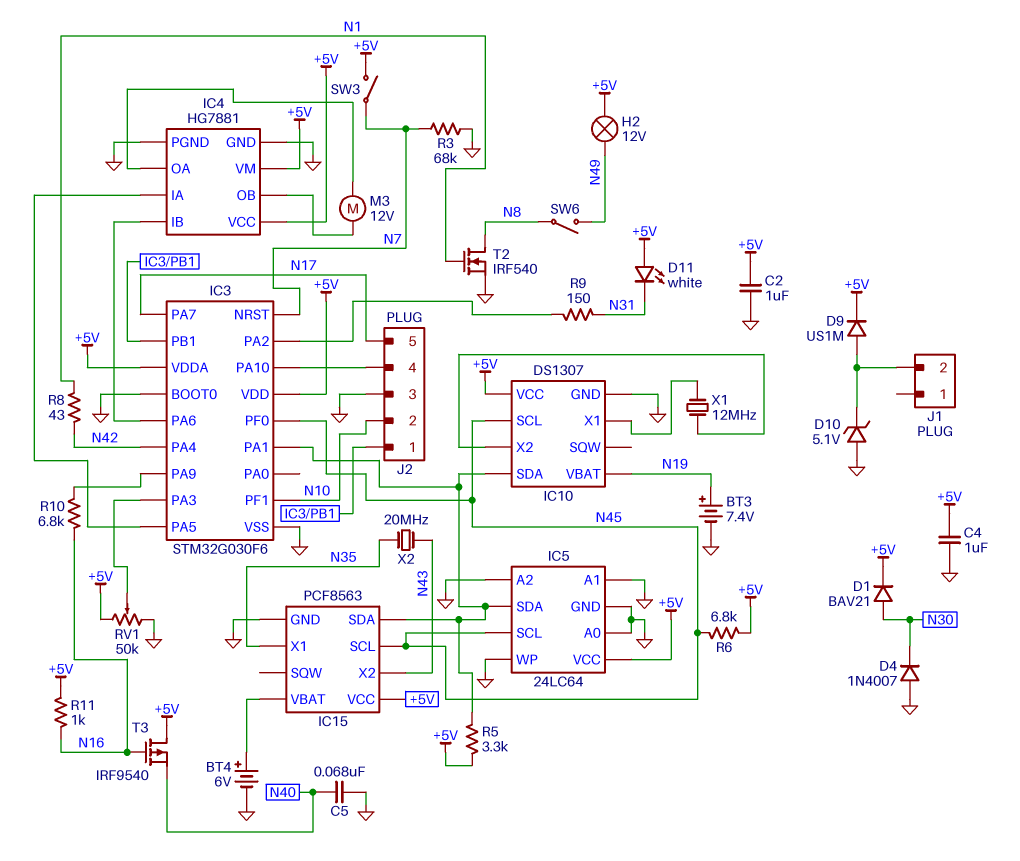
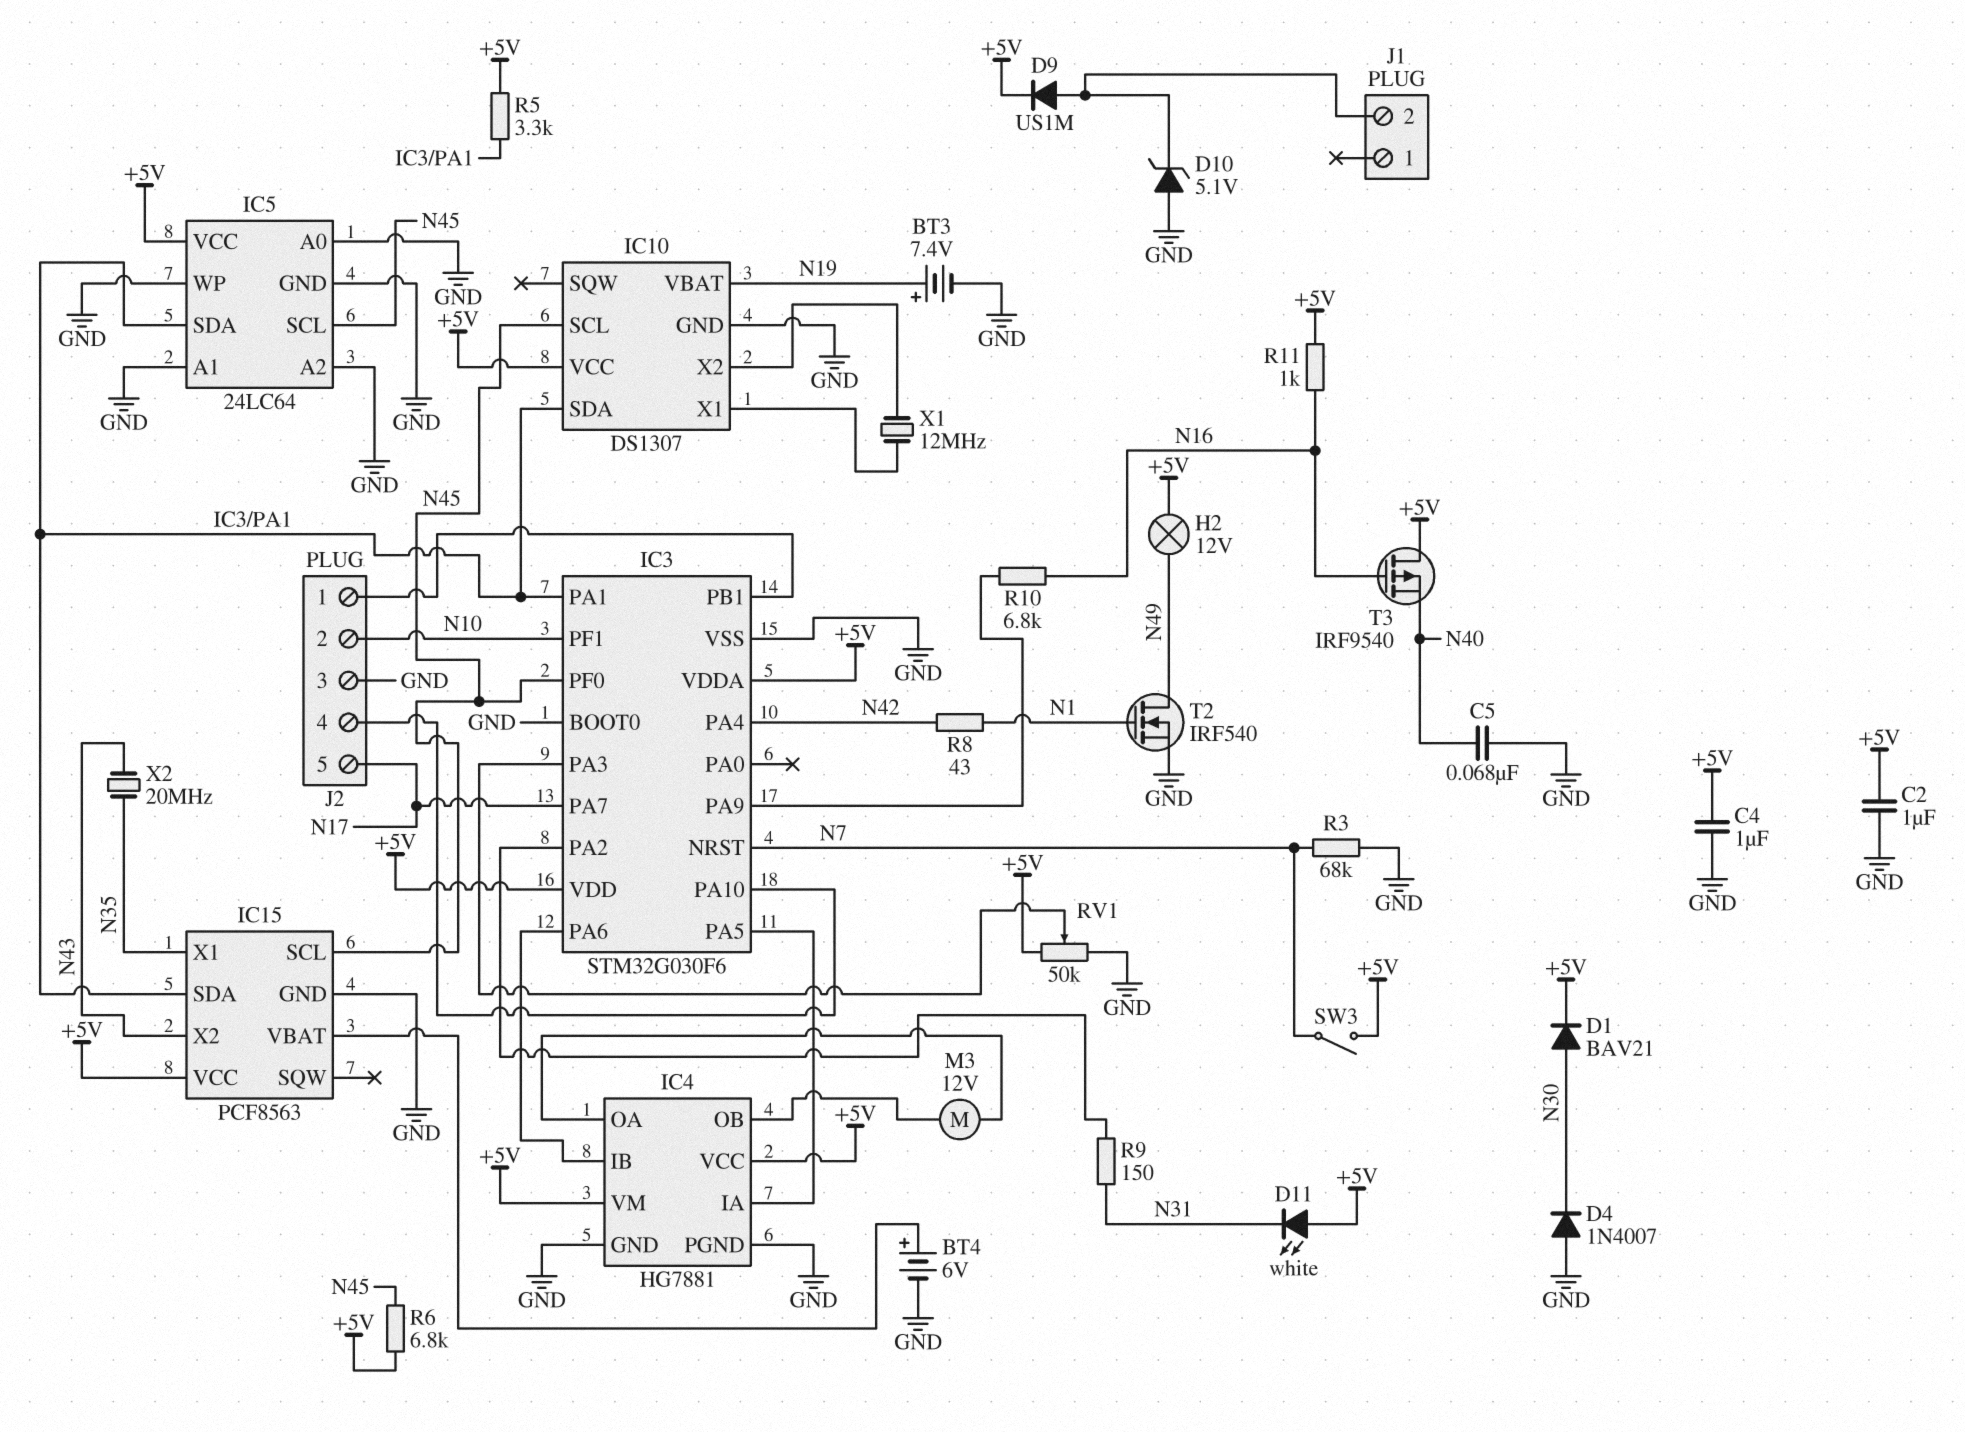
SW6: switch (N8, N49) -> none
T2: NMOS IRF540 (G N1, D N8, S GND) -> NMOS IRF540 (G N1, D N49, S GND)

